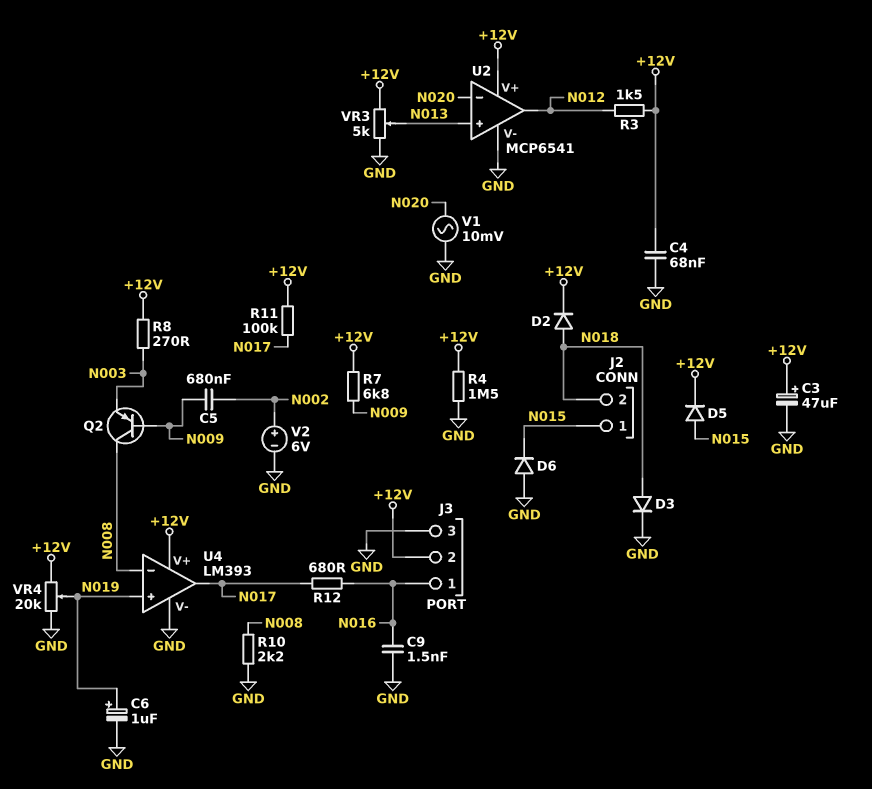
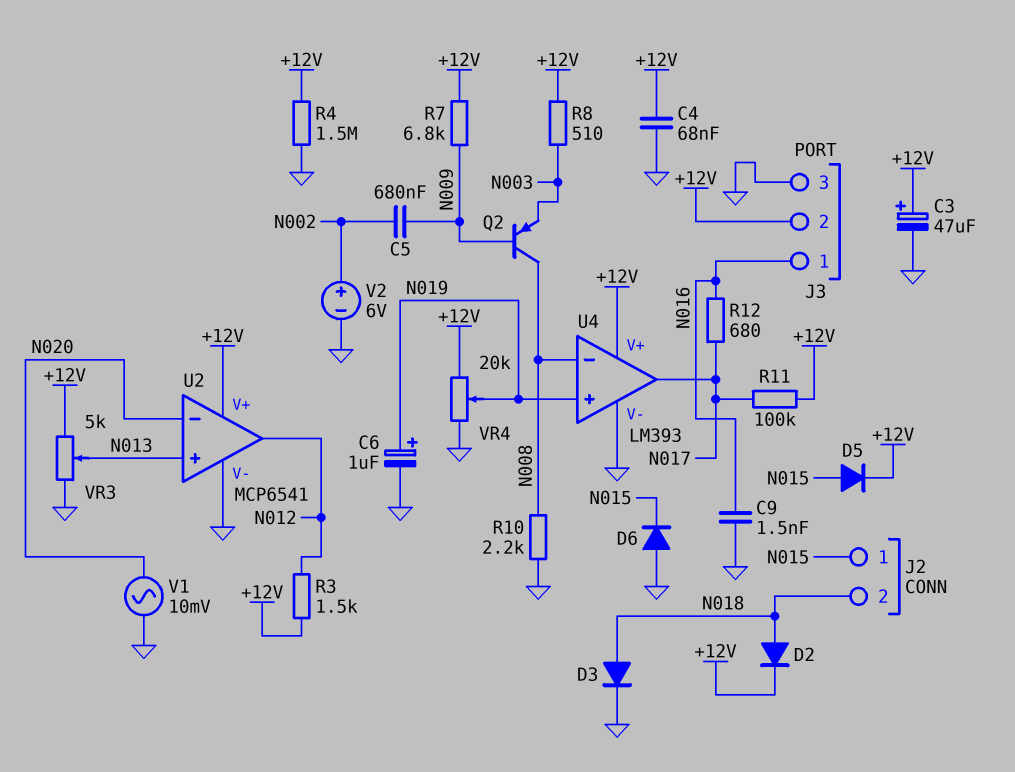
R8: 270 (+12V, N003) -> 510 (+12V, N003)

